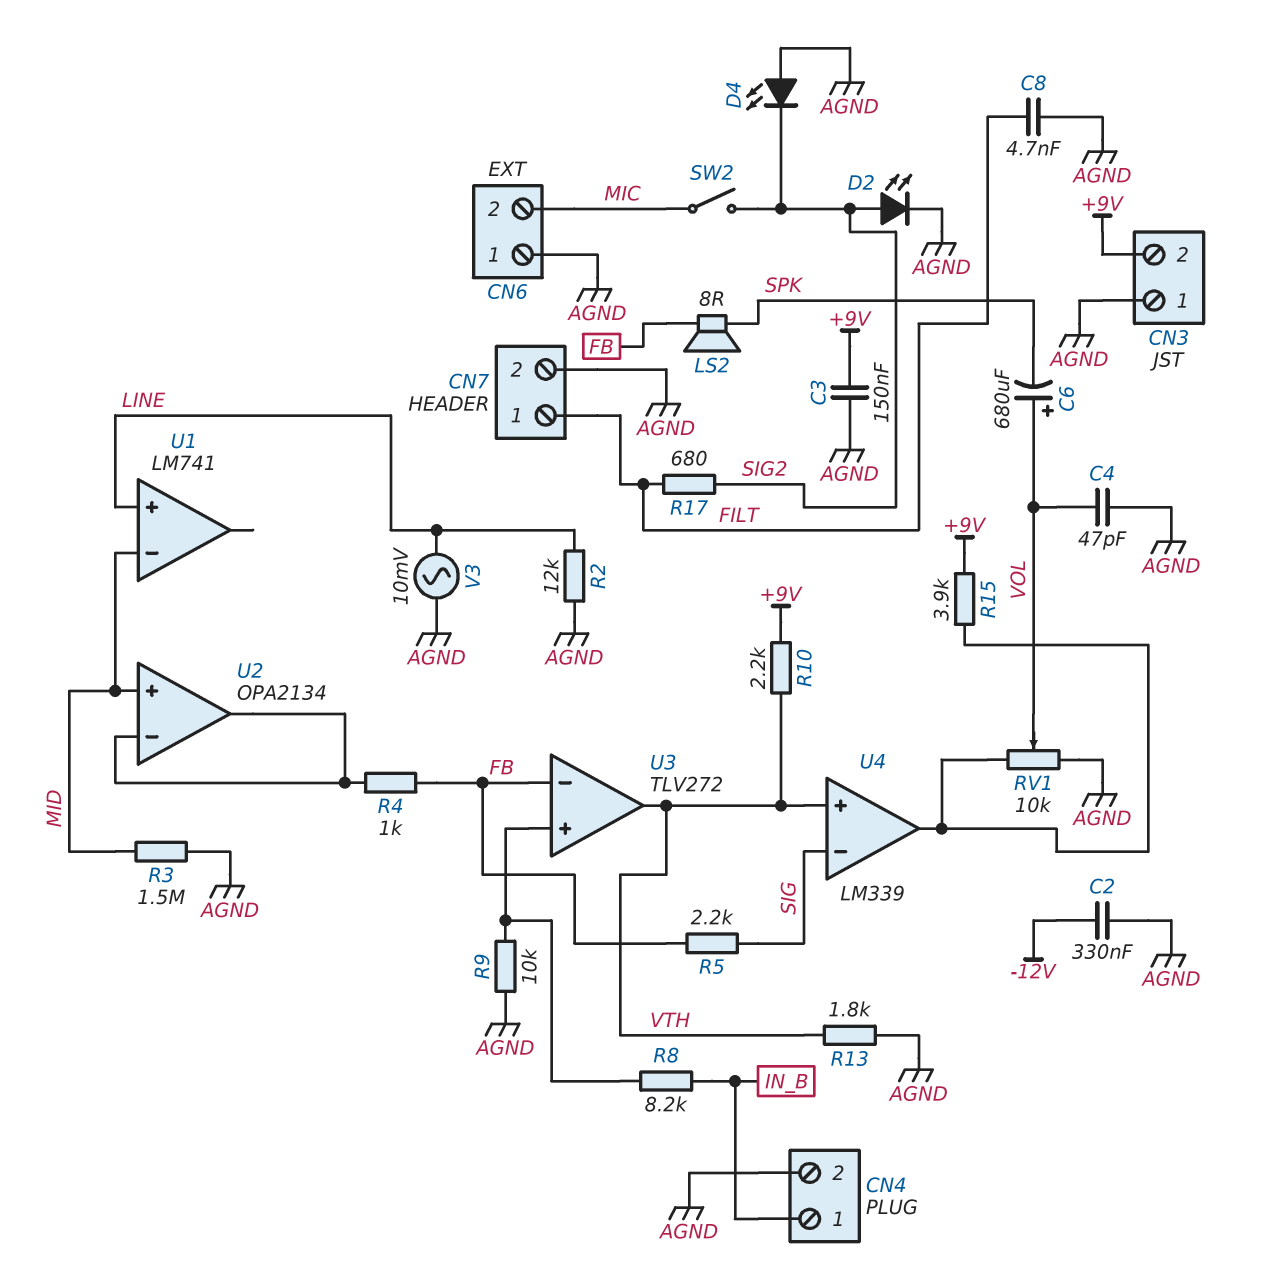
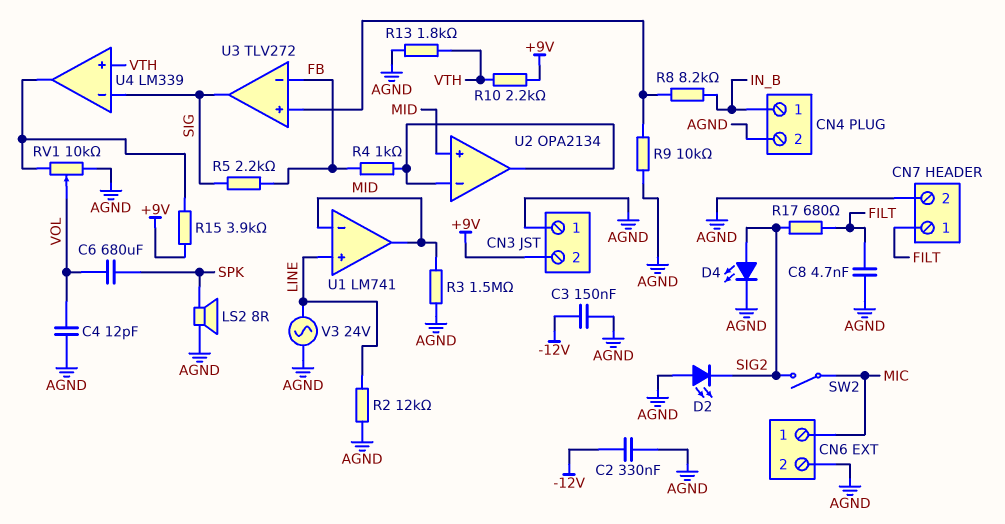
C3: 150nF (+9V, AGND) -> 150nF (-12V, AGND)
C4: 47pF (AGND, VOL) -> 12pF (AGND, VOL)
C6: 680uF (plus VOL, minus SPK) -> 680uF (SPK, VOL)
CN6 pin 1: AGND -> MIC
CN6 pin 2: MIC -> AGND
D2: LED (A SIG2, K AGND) -> LED (A AGND, K SIG2)
D4: LED (A AGND, K SIG2) -> LED (A SIG2, K AGND)
LS2: speaker 8R (FB, SPK) -> speaker 8R (AGND, SPK)
U1 pin out: none -> MID
U3 pin out: VTH -> SIG
V3: AC 10mV (AGND, LINE) -> AC 24V (AGND, LINE)

